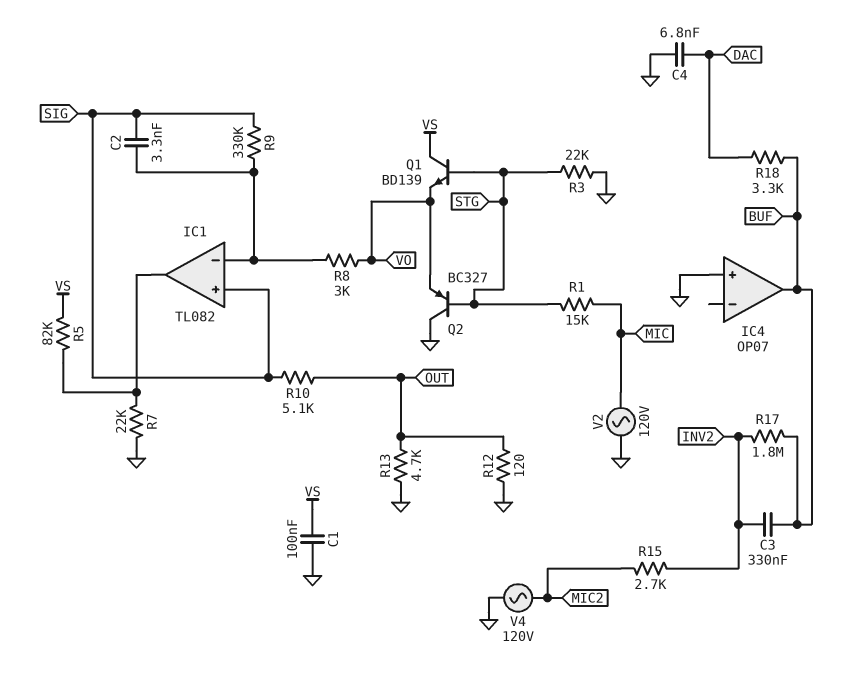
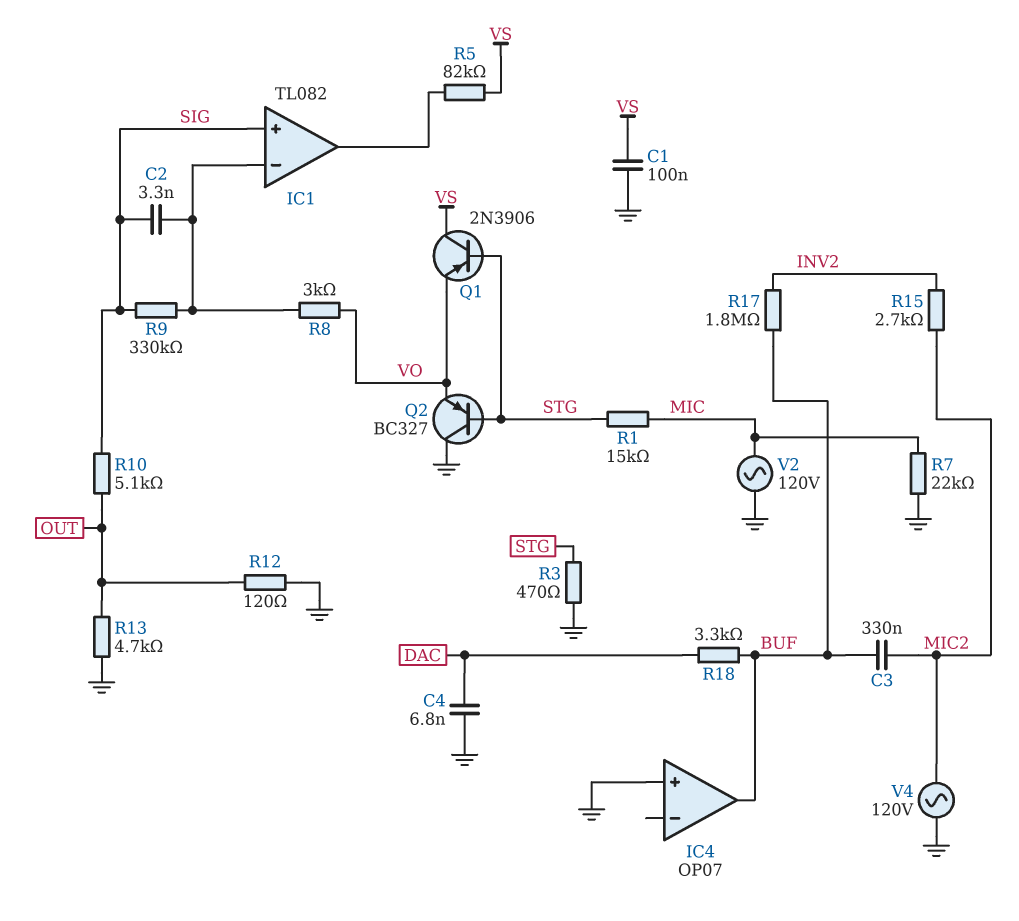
C3: 330nF (BUF, INV2) -> 330nF (BUF, MIC2)
Q1: NPN BD139 (B STG, C VS, E VO) -> PNP 2N3906 (B STG, C VS, E VO)
R3: 22k (GND, STG) -> 470 (GND, STG)
R7: 22k (GND, IC1/out) -> 22k (GND, MIC)

